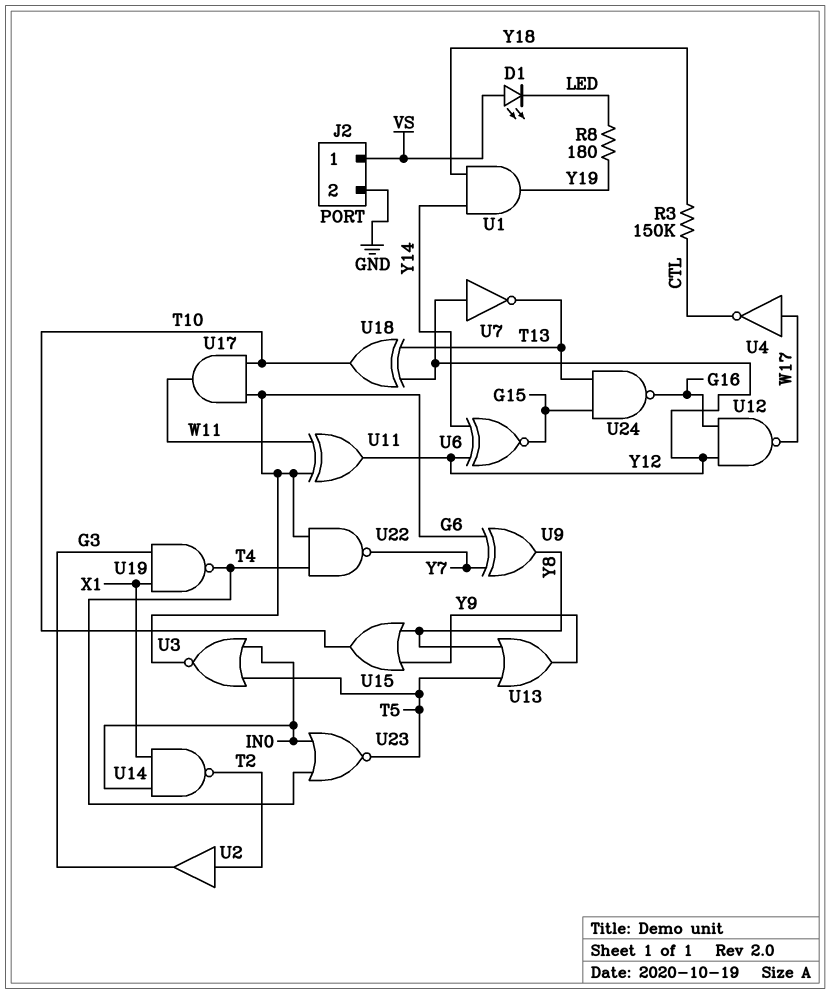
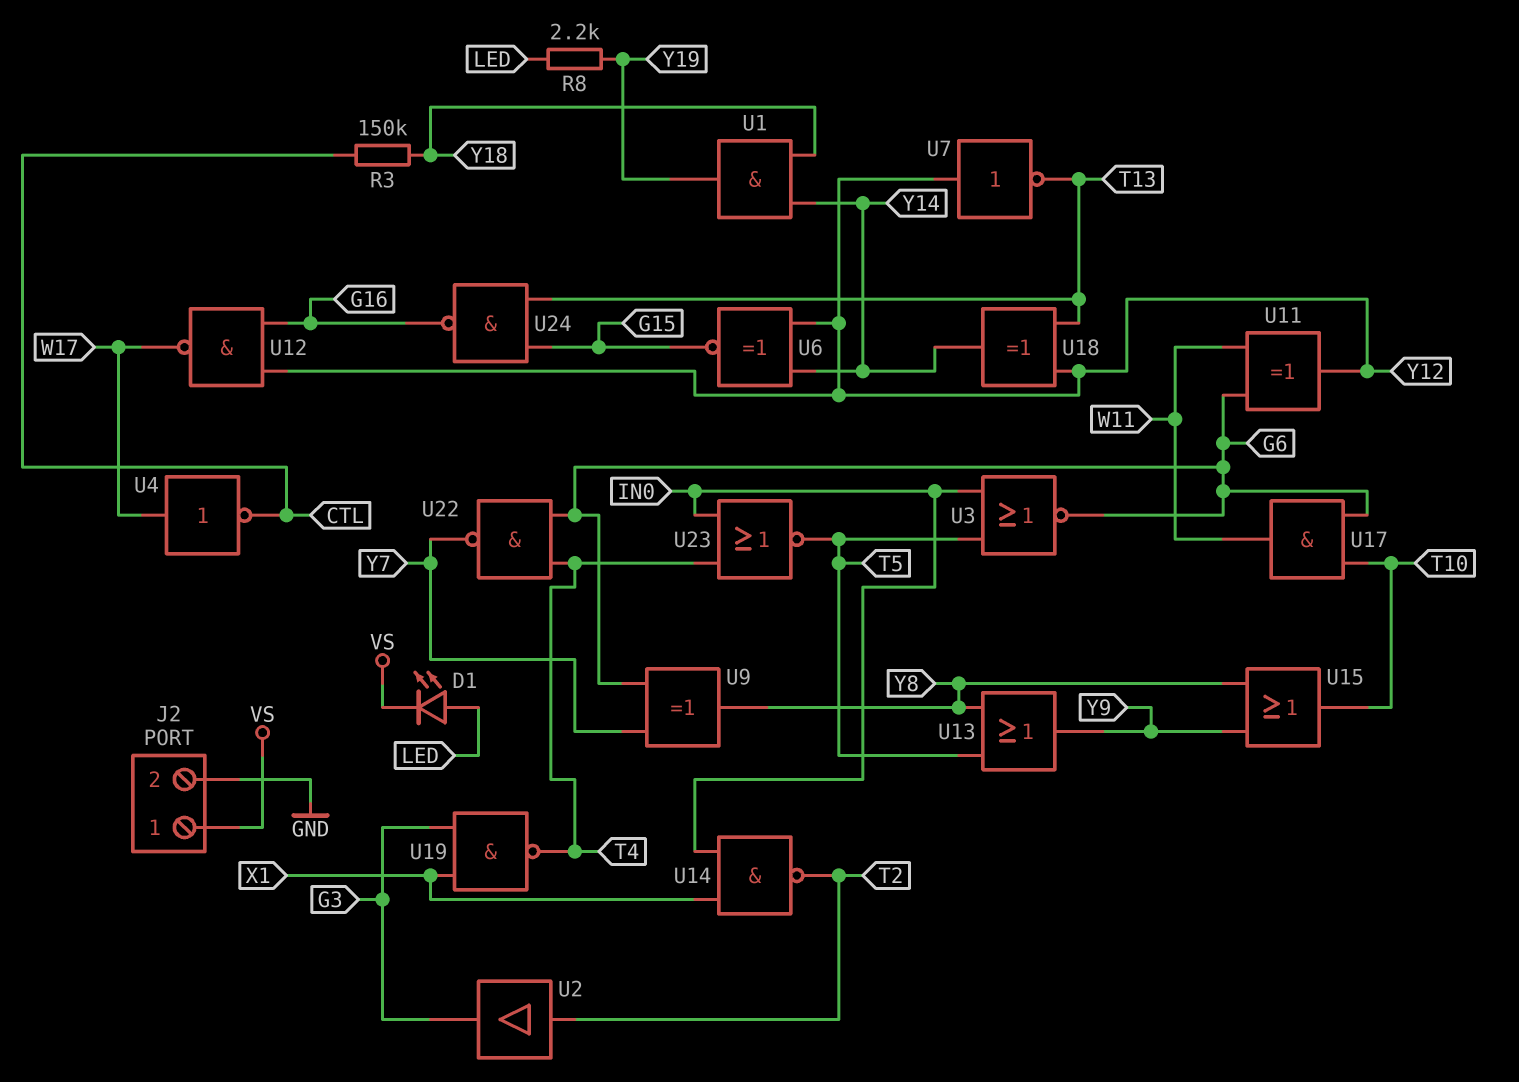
D1: LED (A VS, K LED) -> LED (A LED, K VS)
R8: 180 (LED, Y19) -> 2.2k (LED, Y19)
U18: XOR (in T13, in Y12, out T10) -> XOR (in T13, in Y12, out Y14)

